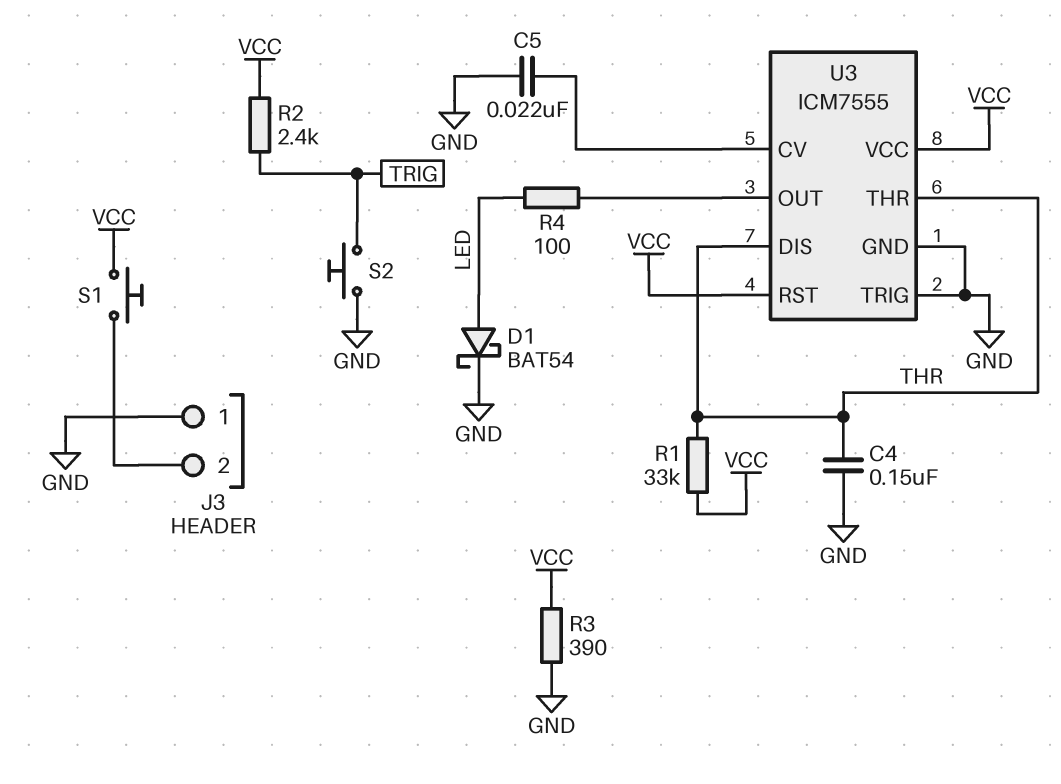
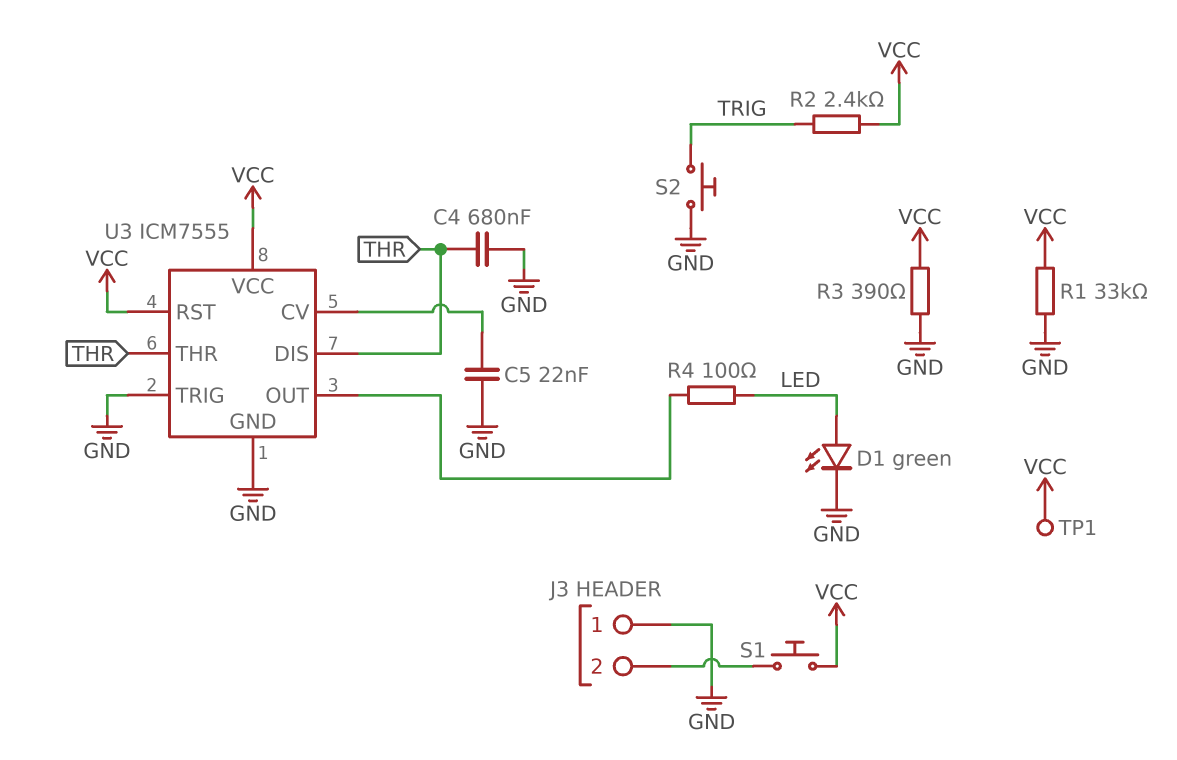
C4: 150nF (GND, THR) -> 680nF (GND, THR)
D1: schottky BAT54 (A LED, K GND) -> LED green (A LED, K GND)
R1: 33k (THR, VCC) -> 33k (GND, VCC)
TP1: none -> test point (VCC)

